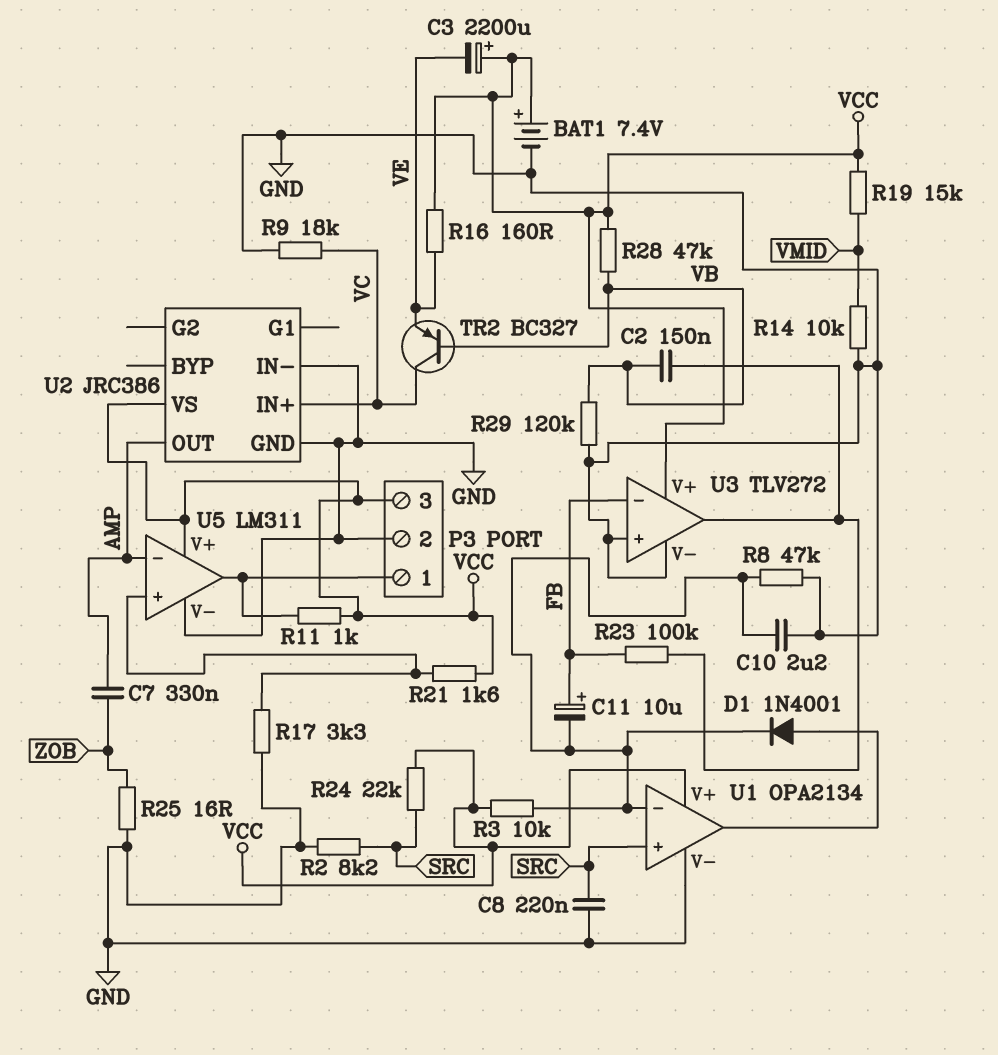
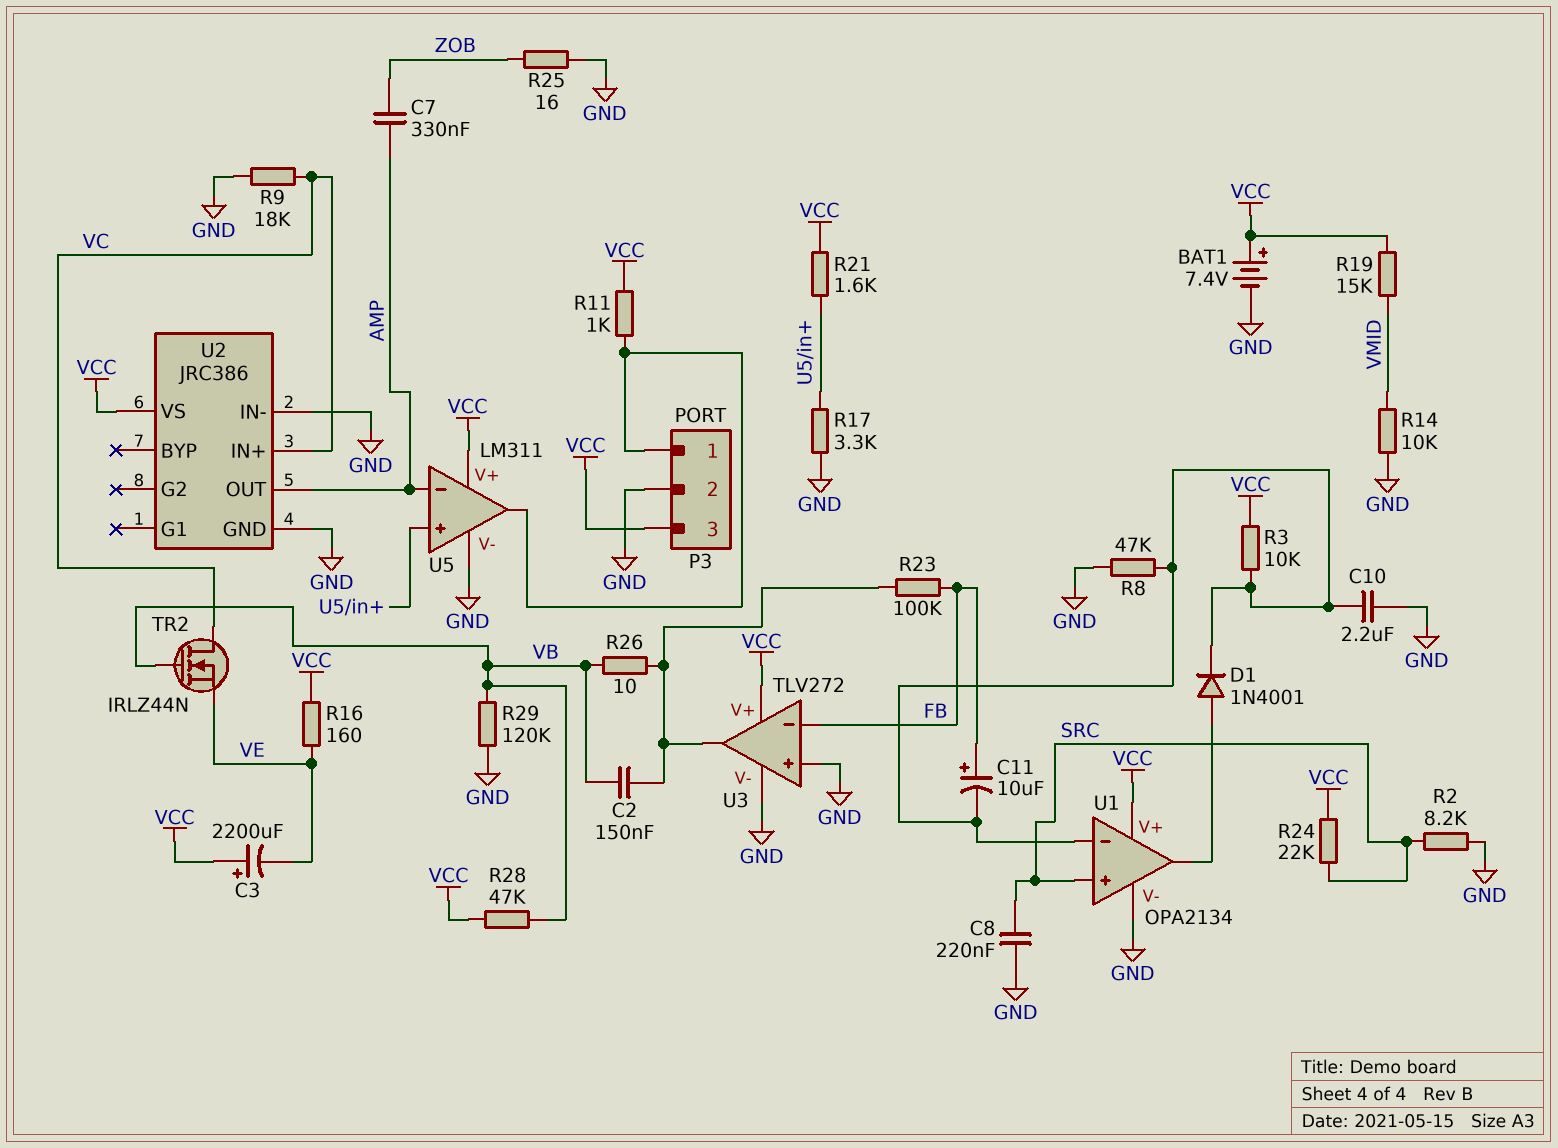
R26: none -> 10 (U3/out, VB)
TR2: PNP BC327 (B VB, C VC, E VE) -> NMOS IRLZ44N (G VB, D VC, S VE)

